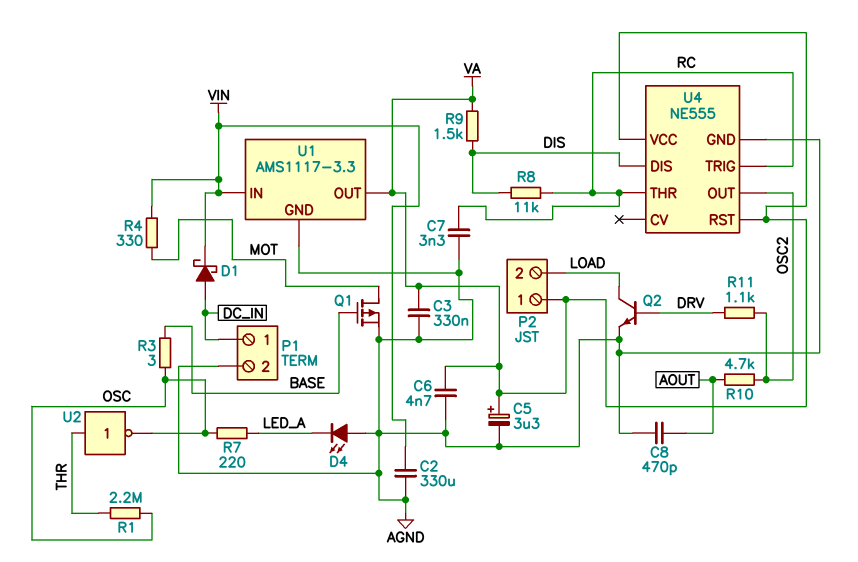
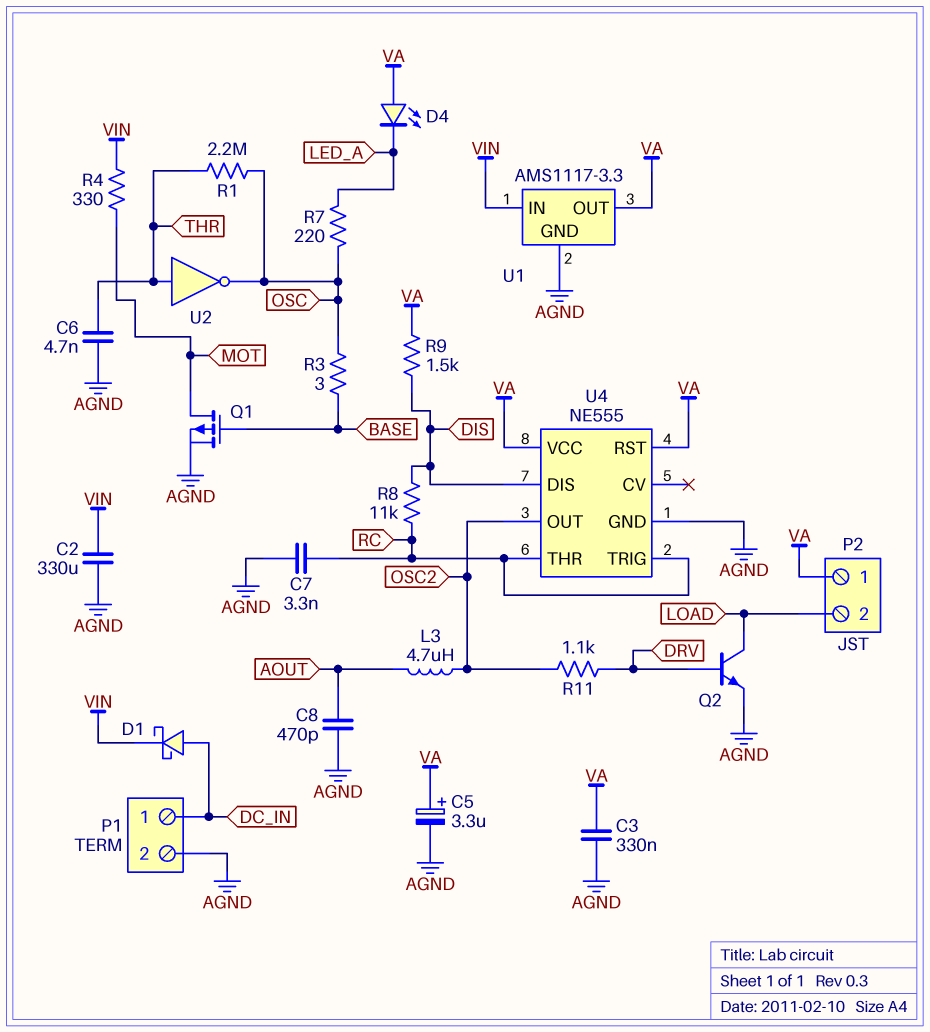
C6: 4.7nF (AGND, VA) -> 4.7nF (AGND, THR)
D4: LED (A AGND, K LED_A) -> LED (A VA, K LED_A)
L3: none -> 4.7uH (AOUT, OSC2)
R10: 4.7k (AOUT, OSC2) -> none

